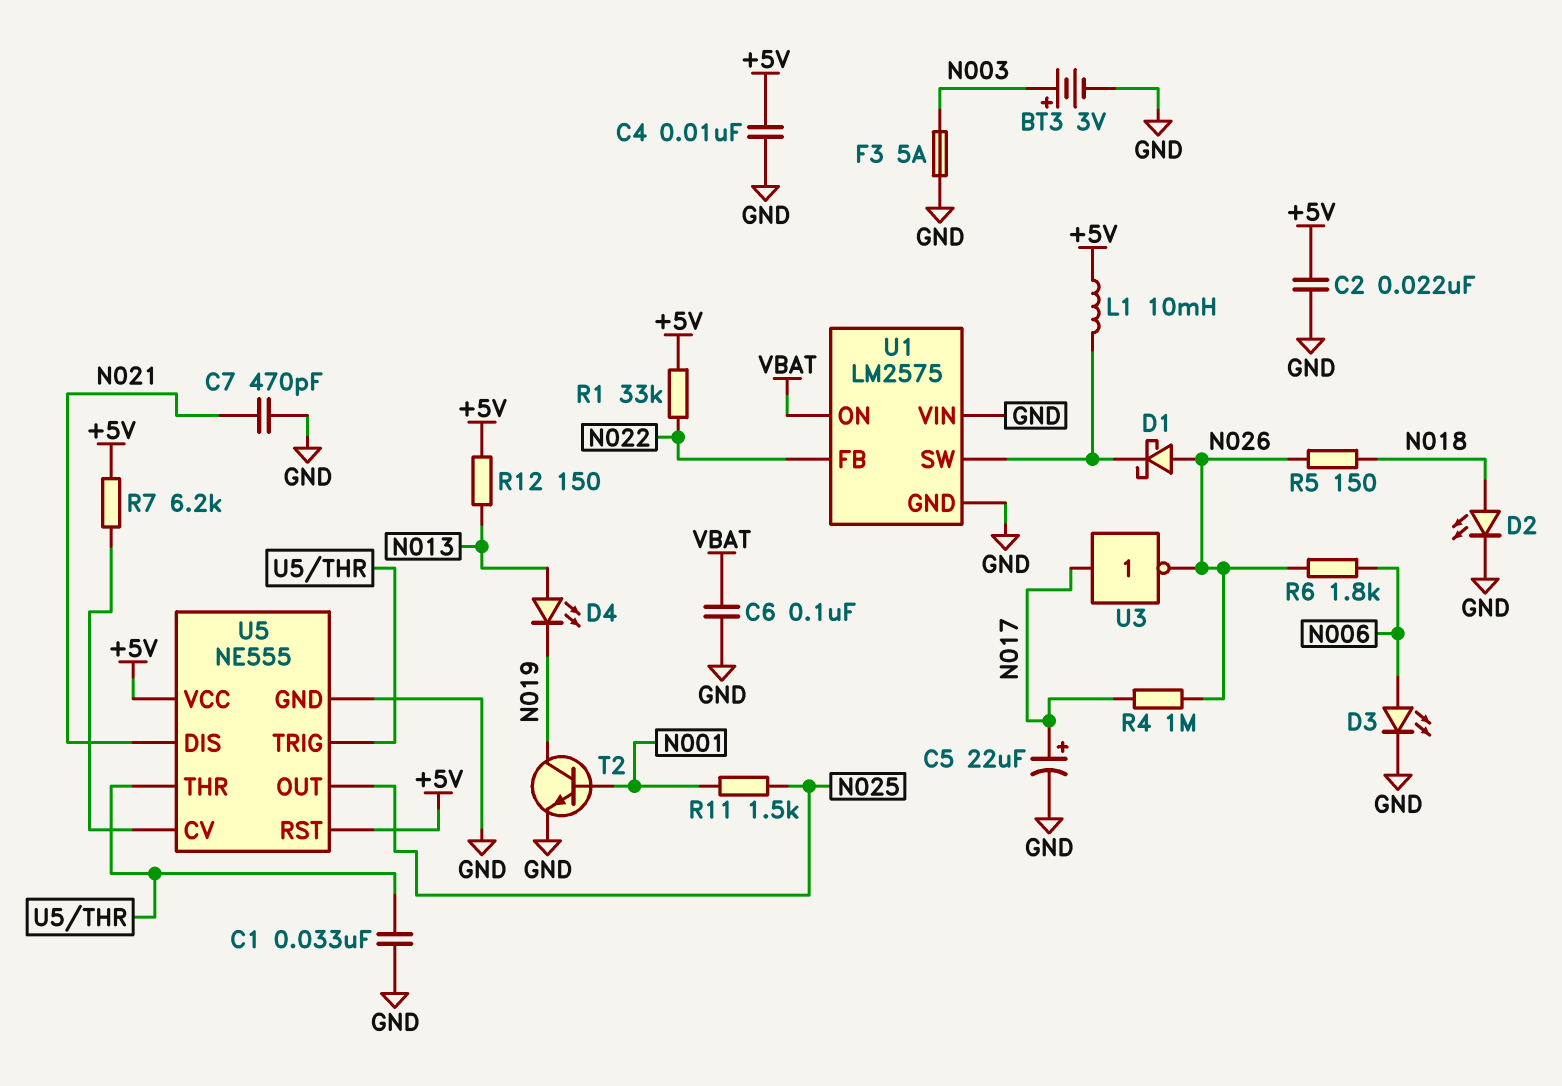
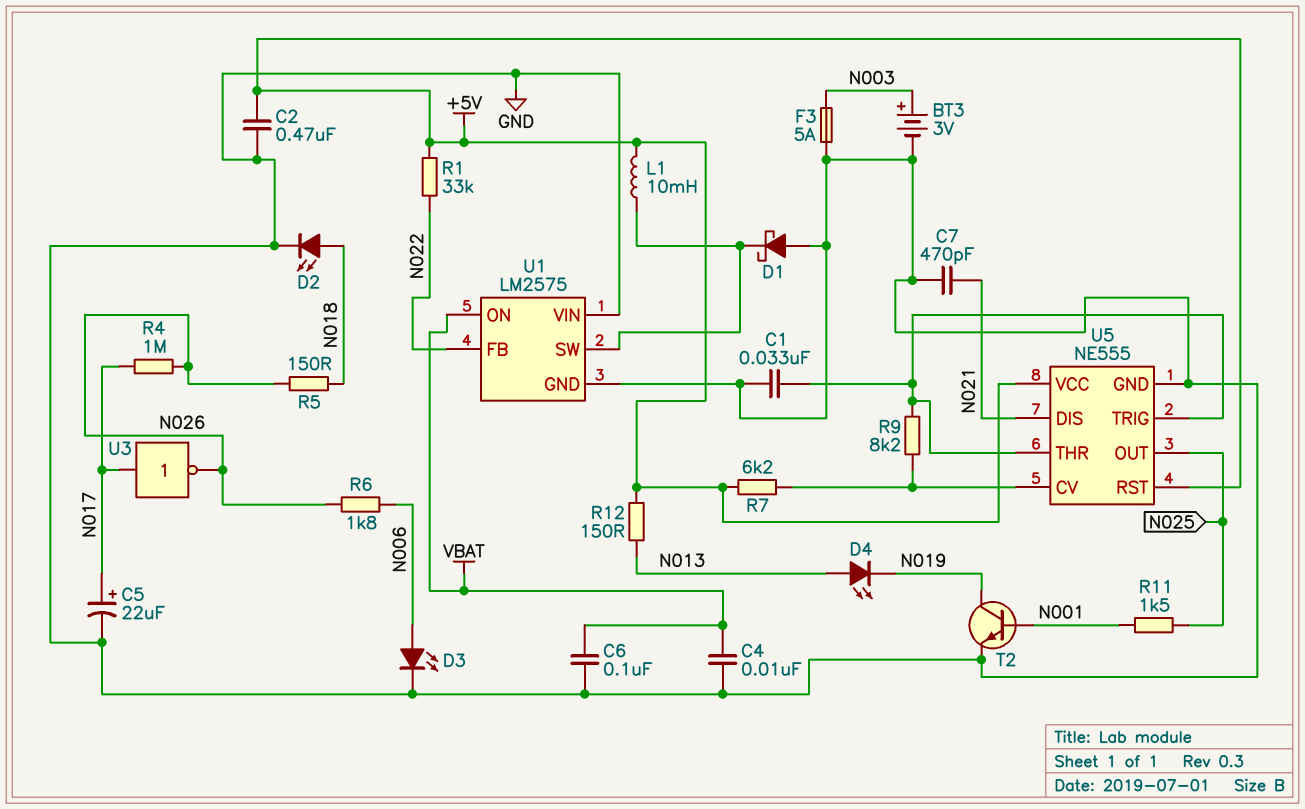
C2: 22nF (+5V, GND) -> 470nF (+5V, GND)
C4: 10nF (+5V, GND) -> 10nF (GND, VBAT)
D1: schottky (A N026, K U1/SW) -> schottky (A GND, K U1/SW)
R9: none -> 8.2k (U5/CV, U5/THR)

